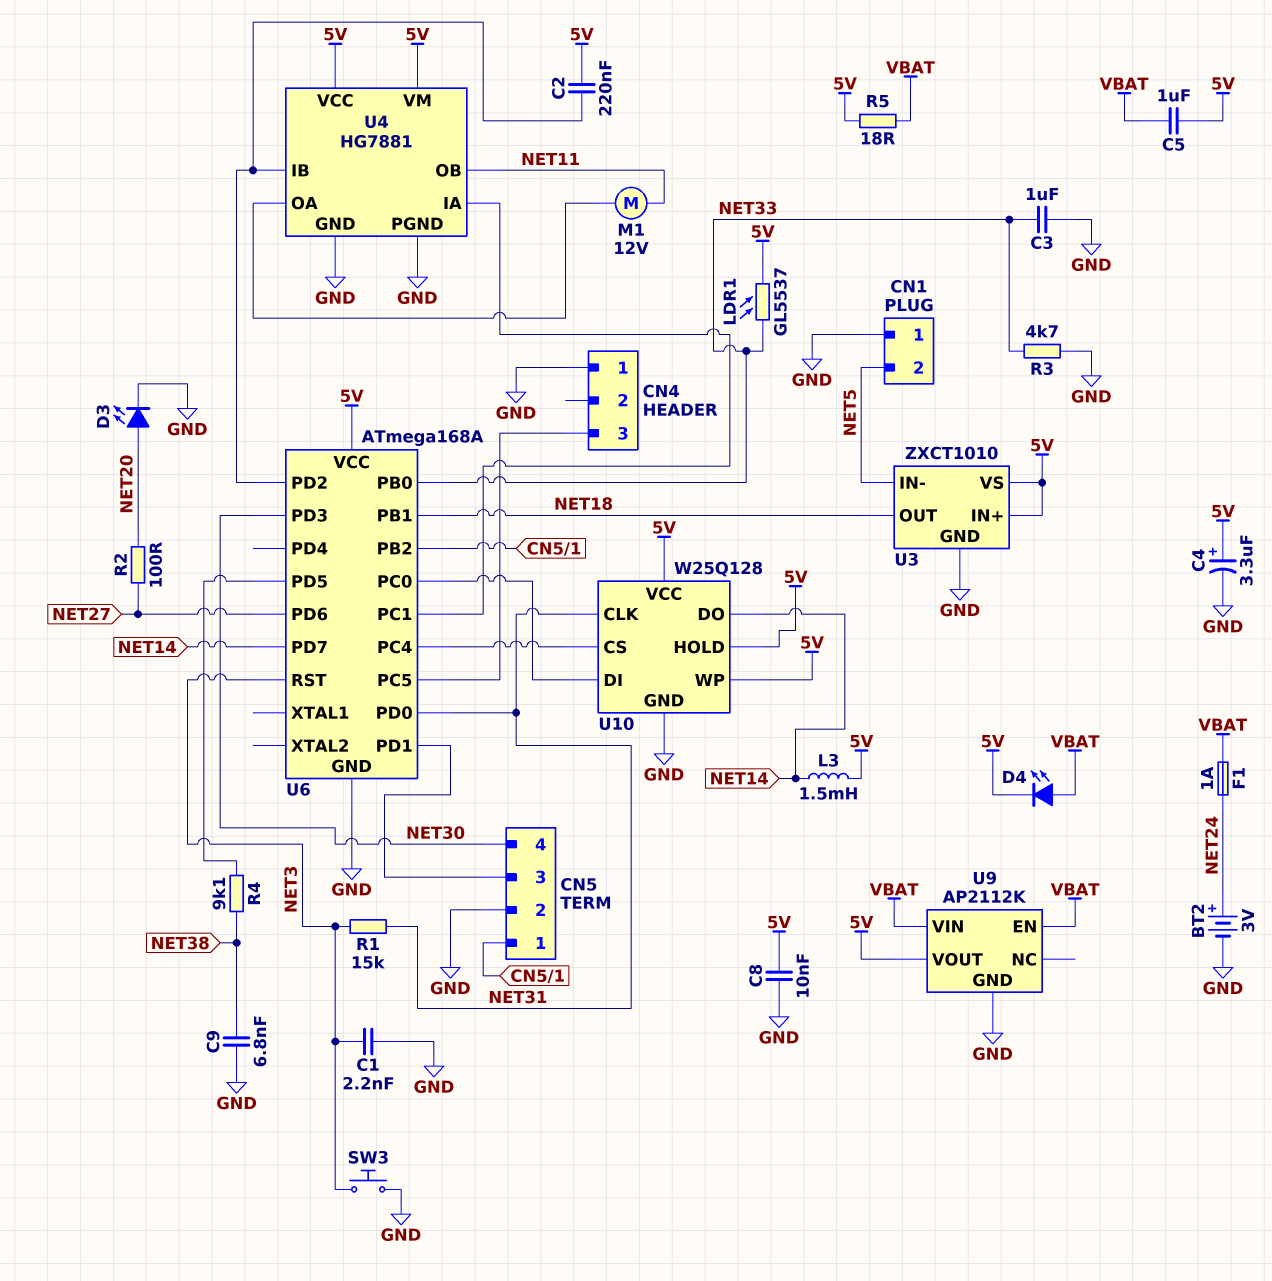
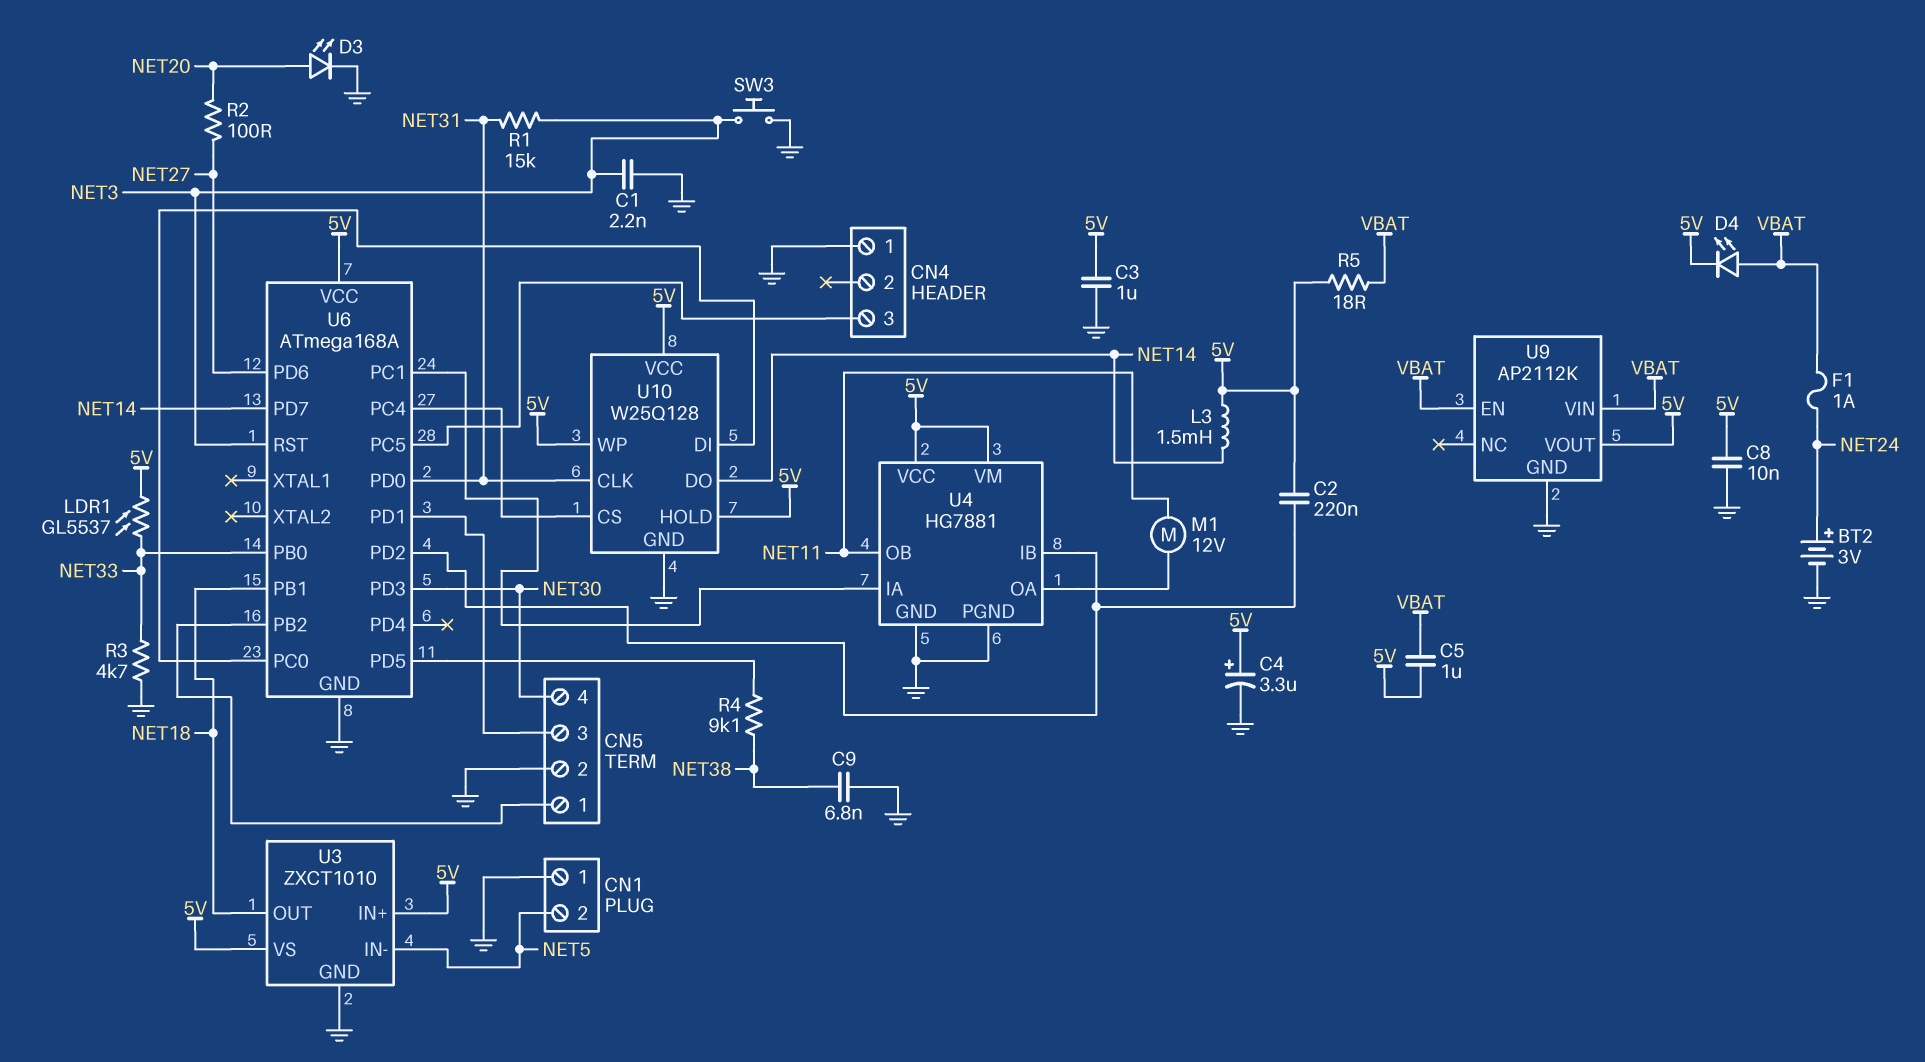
C3: 1uF (GND, NET33) -> 1uF (5V, GND)

